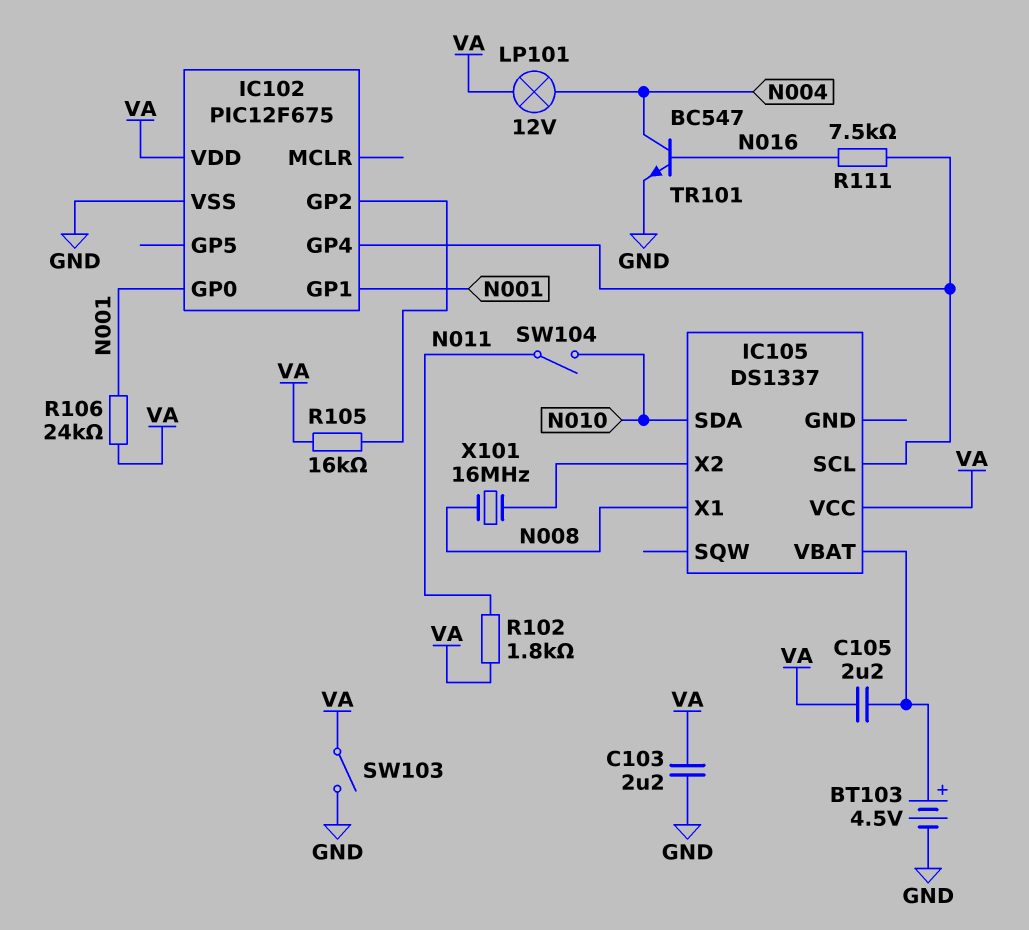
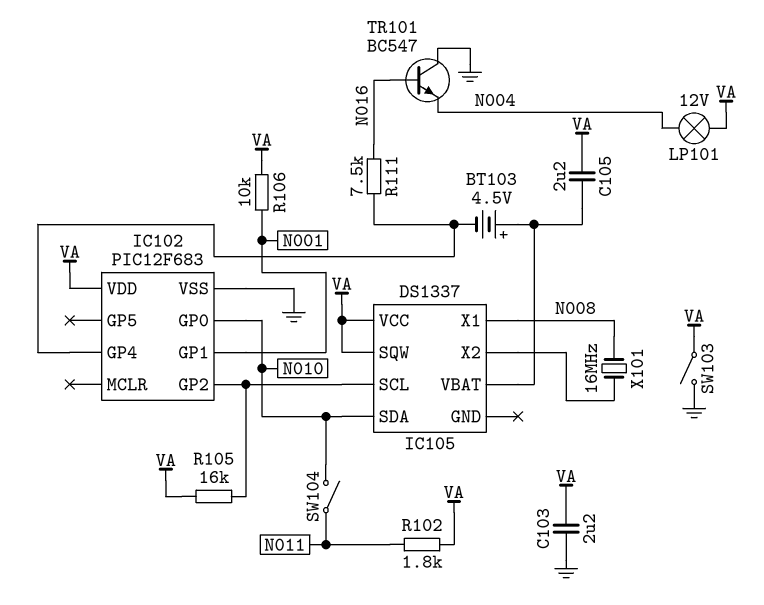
BT103: 4.5V (plus IC105/VBAT, minus GND) -> 4.5V (plus IC105/VBAT, minus IC102/GP4)
IC102: PIC12F675 -> PIC12F683
IC102 pin GP0: N001 -> N010
IC105 pin SCL: IC102/GP4 -> IC102/GP2
IC105 pin SQW: none -> VA
R106: 24k (N001, VA) -> 10k (N001, VA)
TR101: NPN BC547 (B N016, C N004, E GND) -> NPN BC547 (B N016, C GND, E N004)

